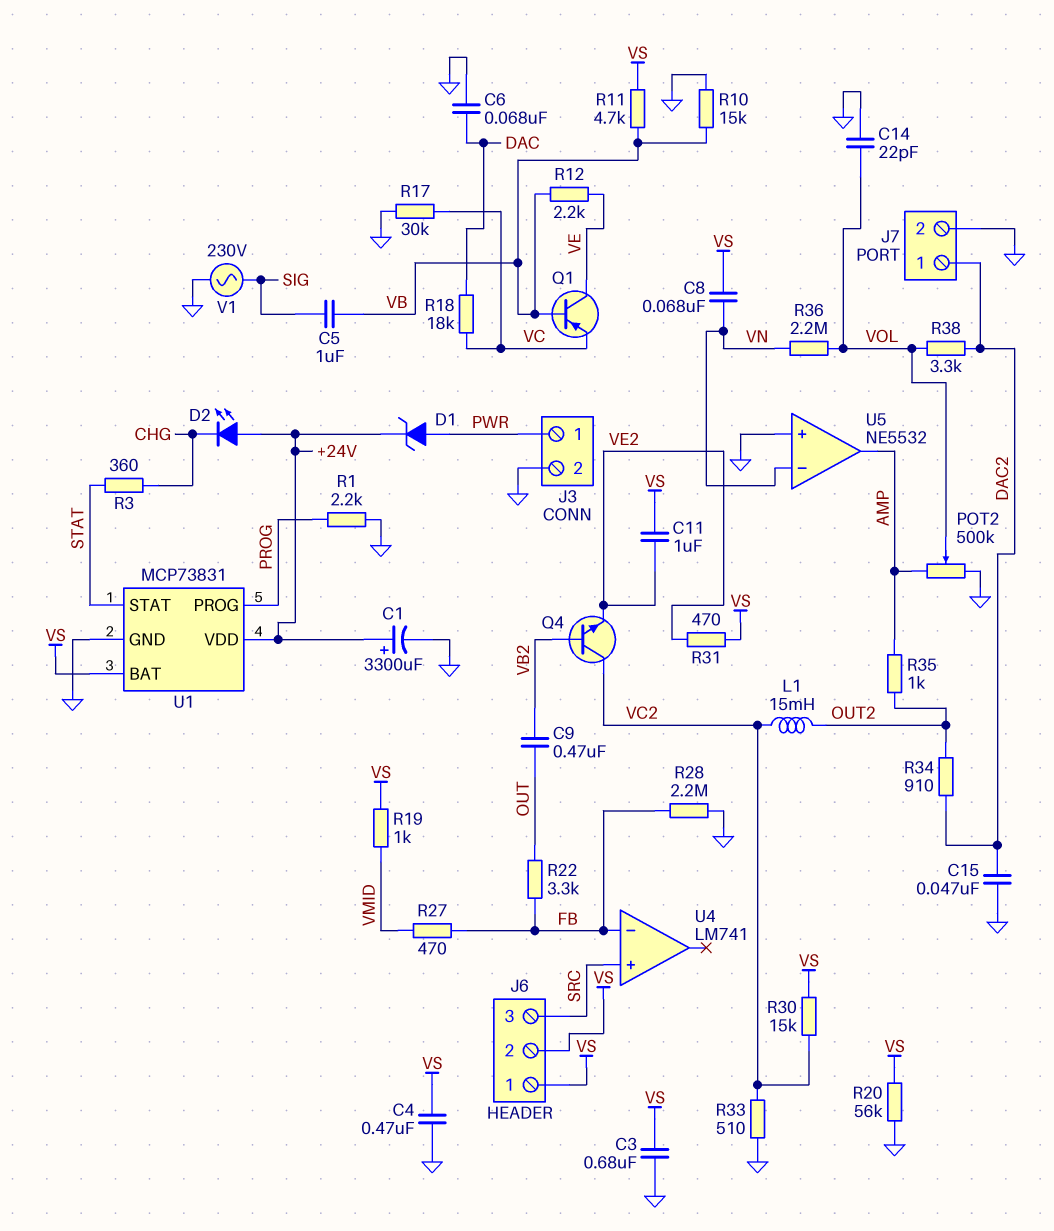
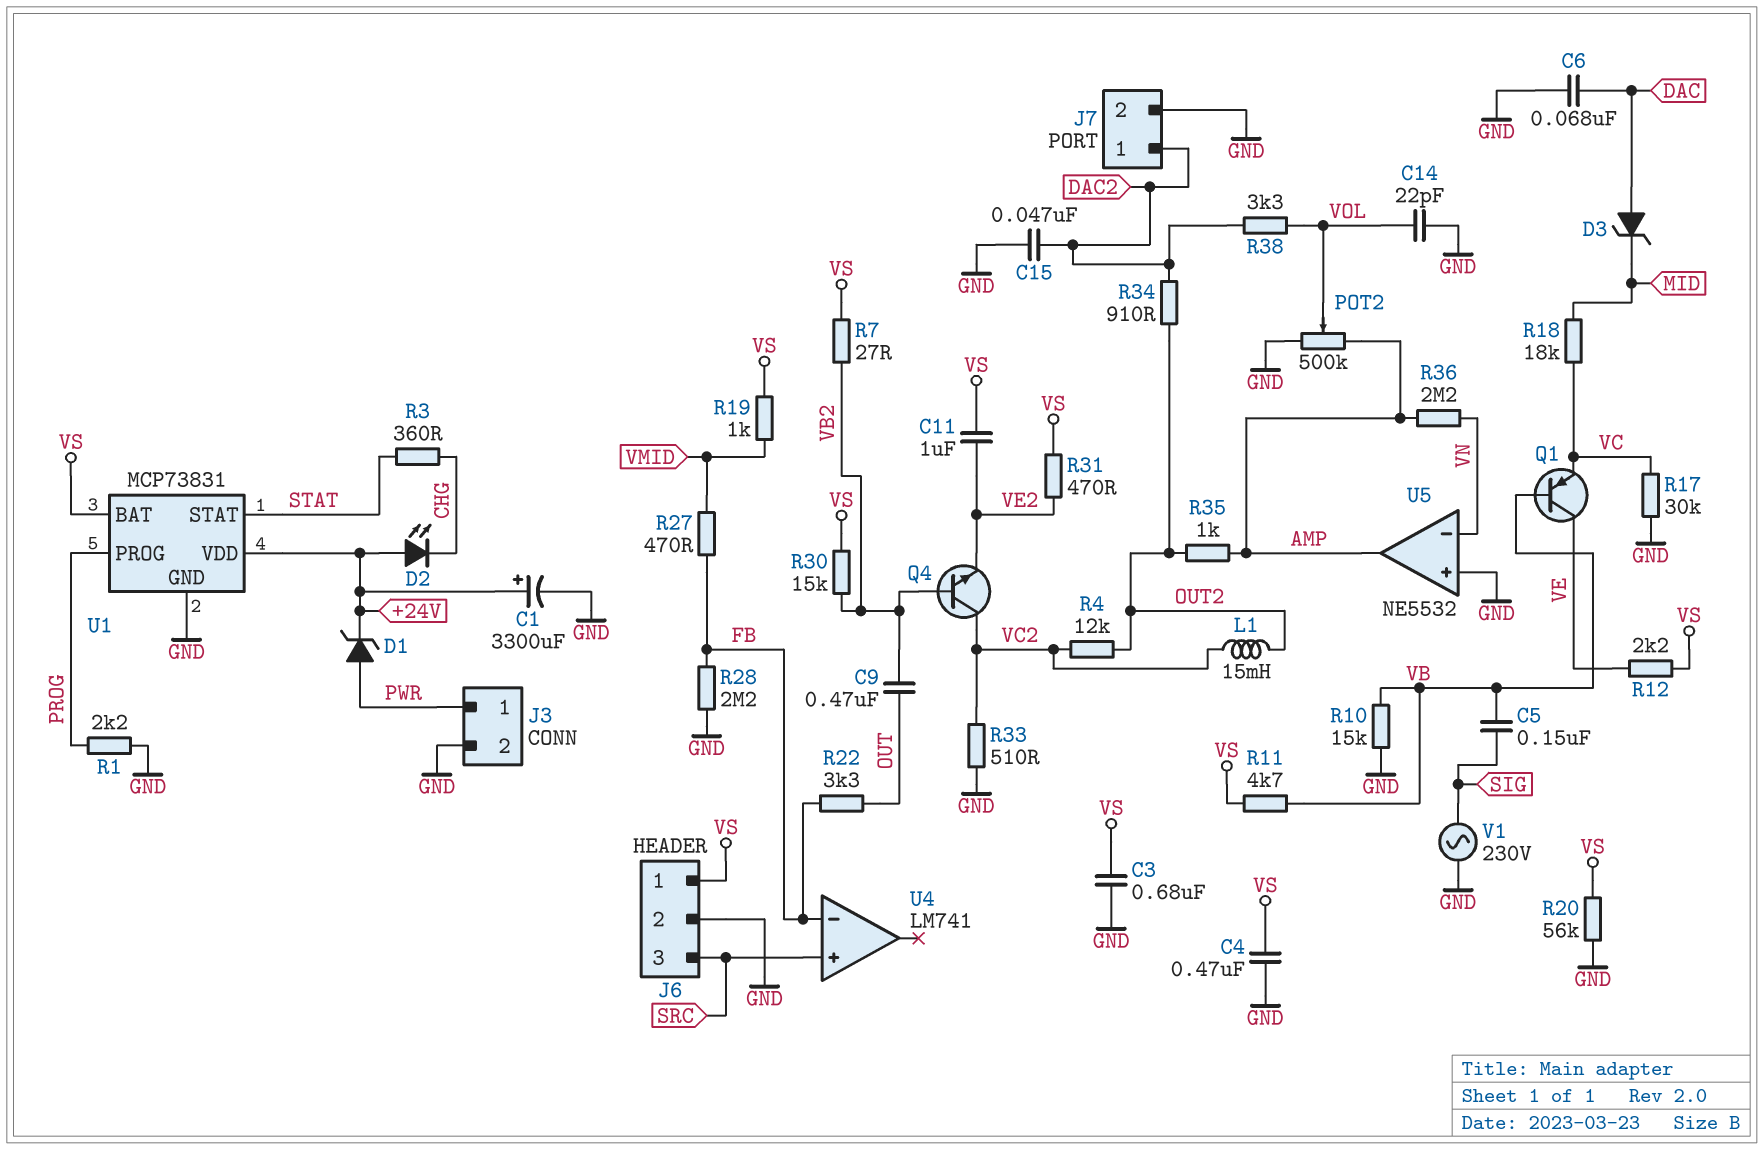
C5: 1uF (SIG, VB) -> 150nF (SIG, VB)
C8: 68nF (VN, VS) -> none
D3: none -> zener (A DAC, K MID)
J6 pin 2: VS -> GND
R4: none -> 12k (OUT2, VC2)
R7: none -> 27 (VB2, VS)
R12: 2.2k (VB, VE) -> 2.2k (VE, VS)
R18: 18k (DAC, VC) -> 18k (MID, VC)
R30: 15k (VC2, VS) -> 15k (VB2, VS)
R36: 2.2M (VN, VOL) -> 2.2M (AMP, VN)

